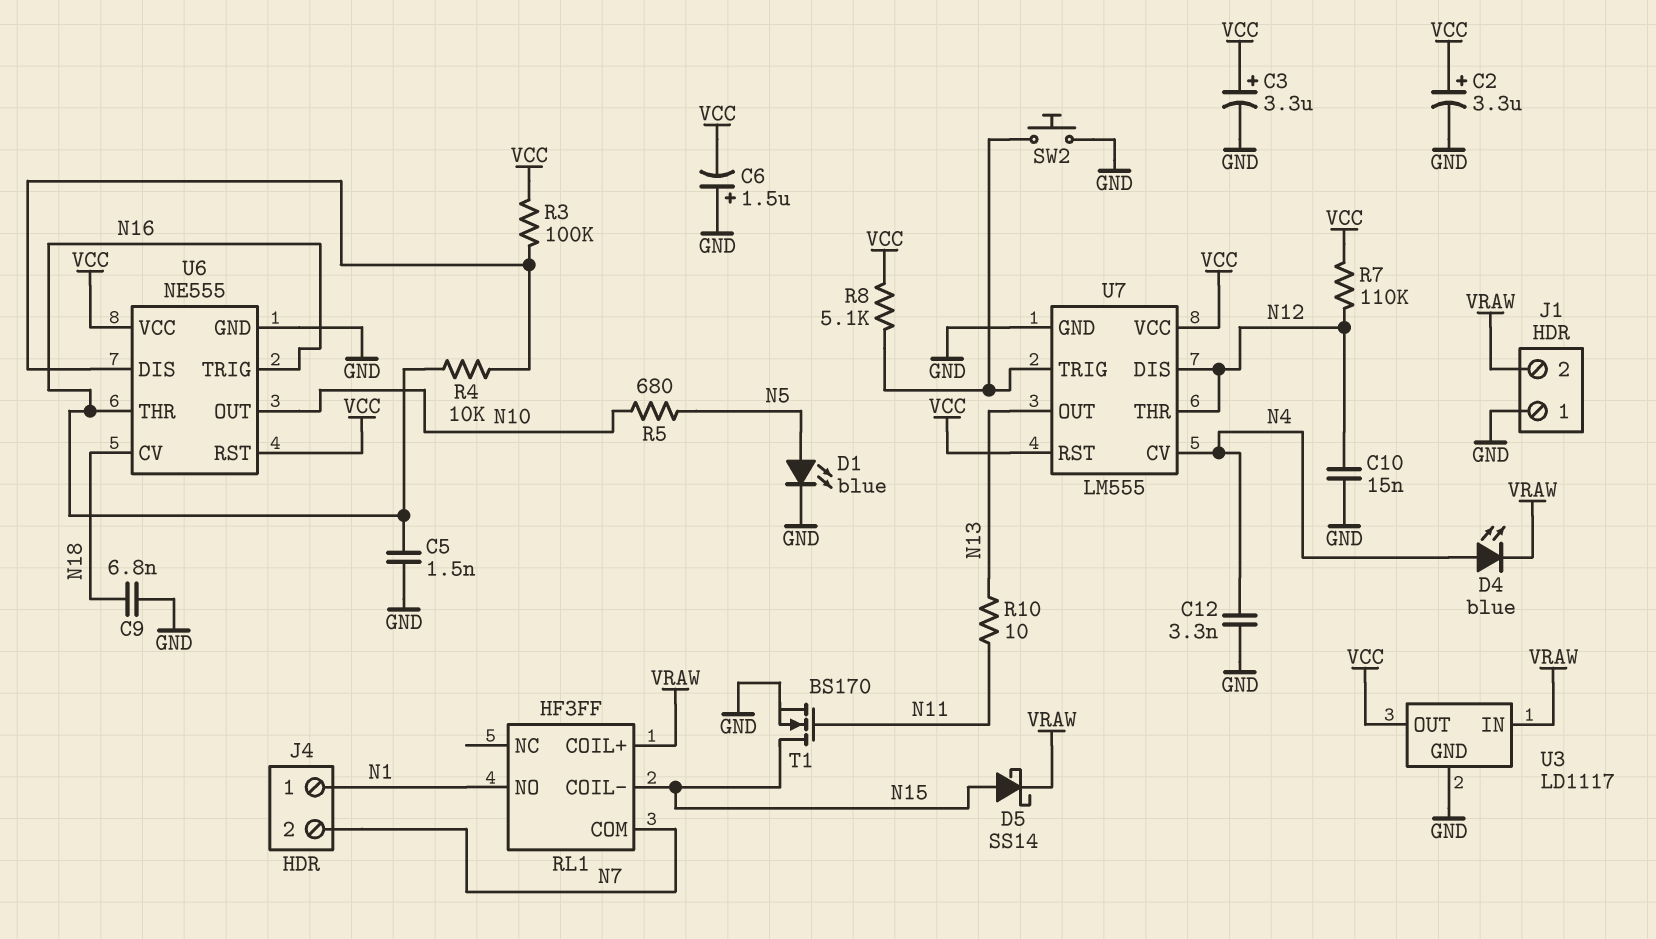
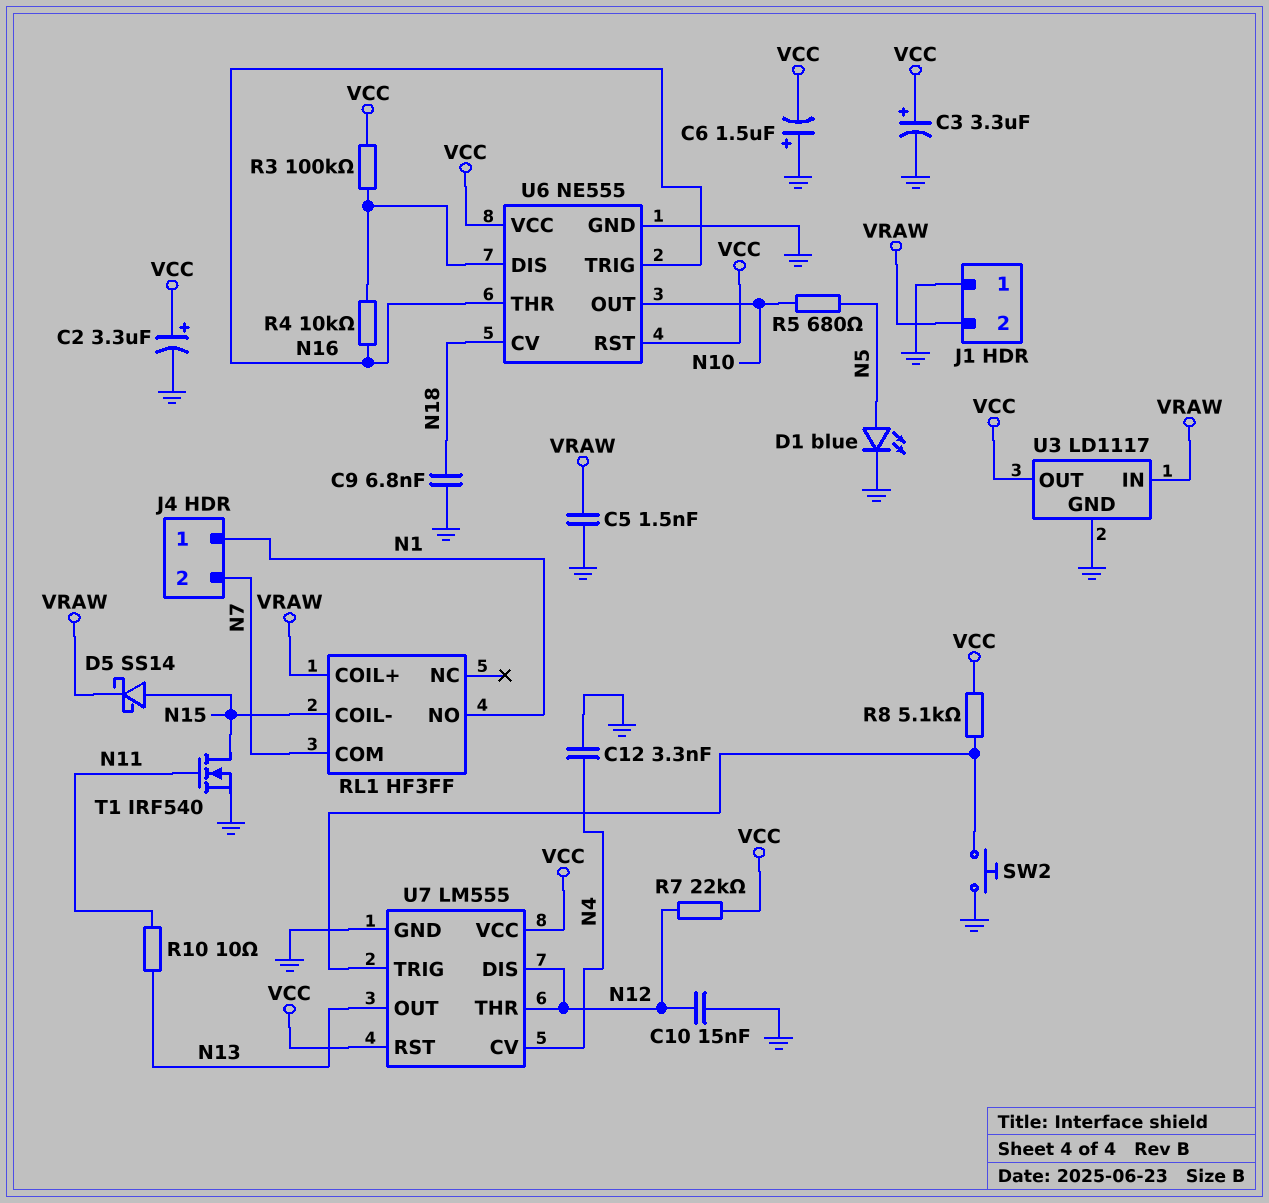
C5: 1.5nF (GND, N16) -> 1.5nF (GND, VRAW)
D4: LED blue (A N4, K VRAW) -> none
R7: 110k (N12, VCC) -> 22k (N12, VCC)
T1: NMOS BS170 (G N11, D N15, S GND) -> NMOS IRF540 (G N11, D N15, S GND)

